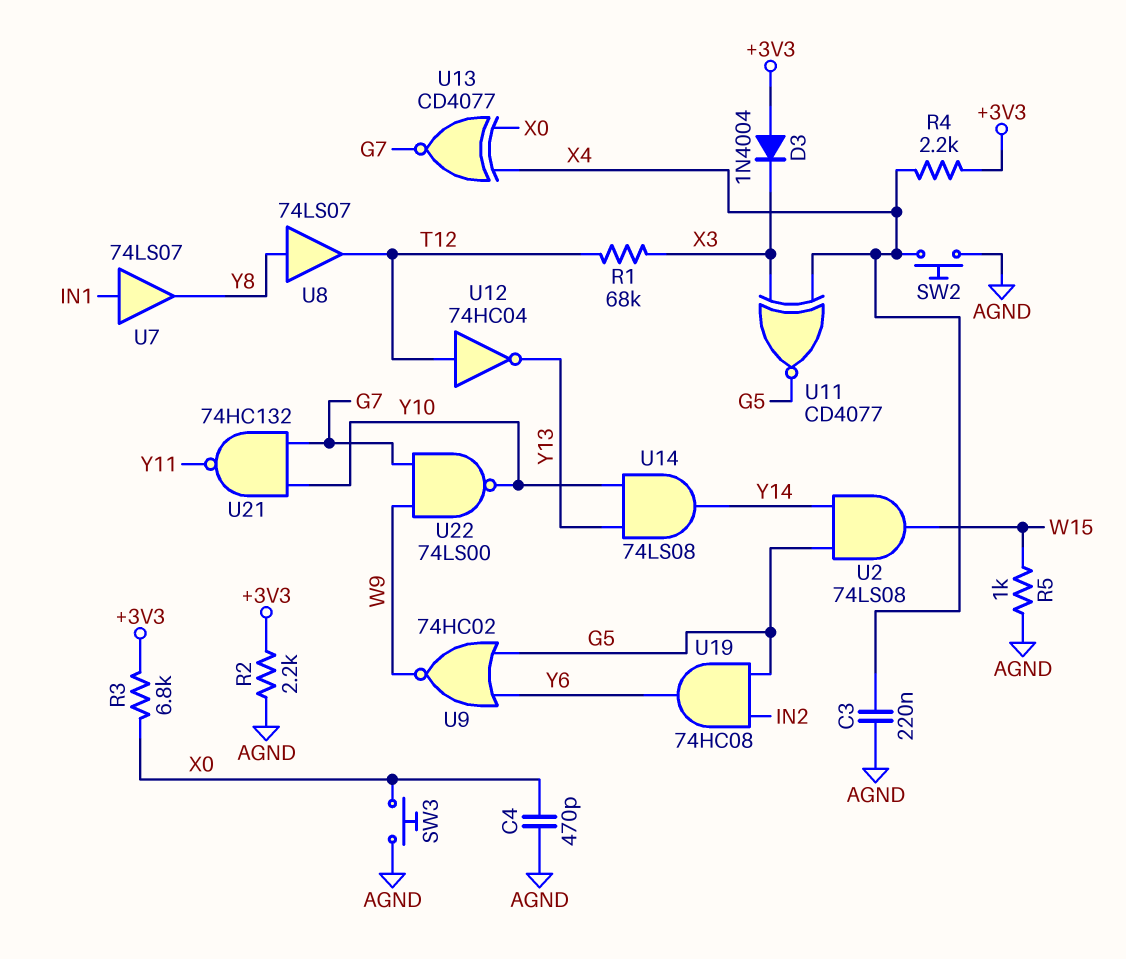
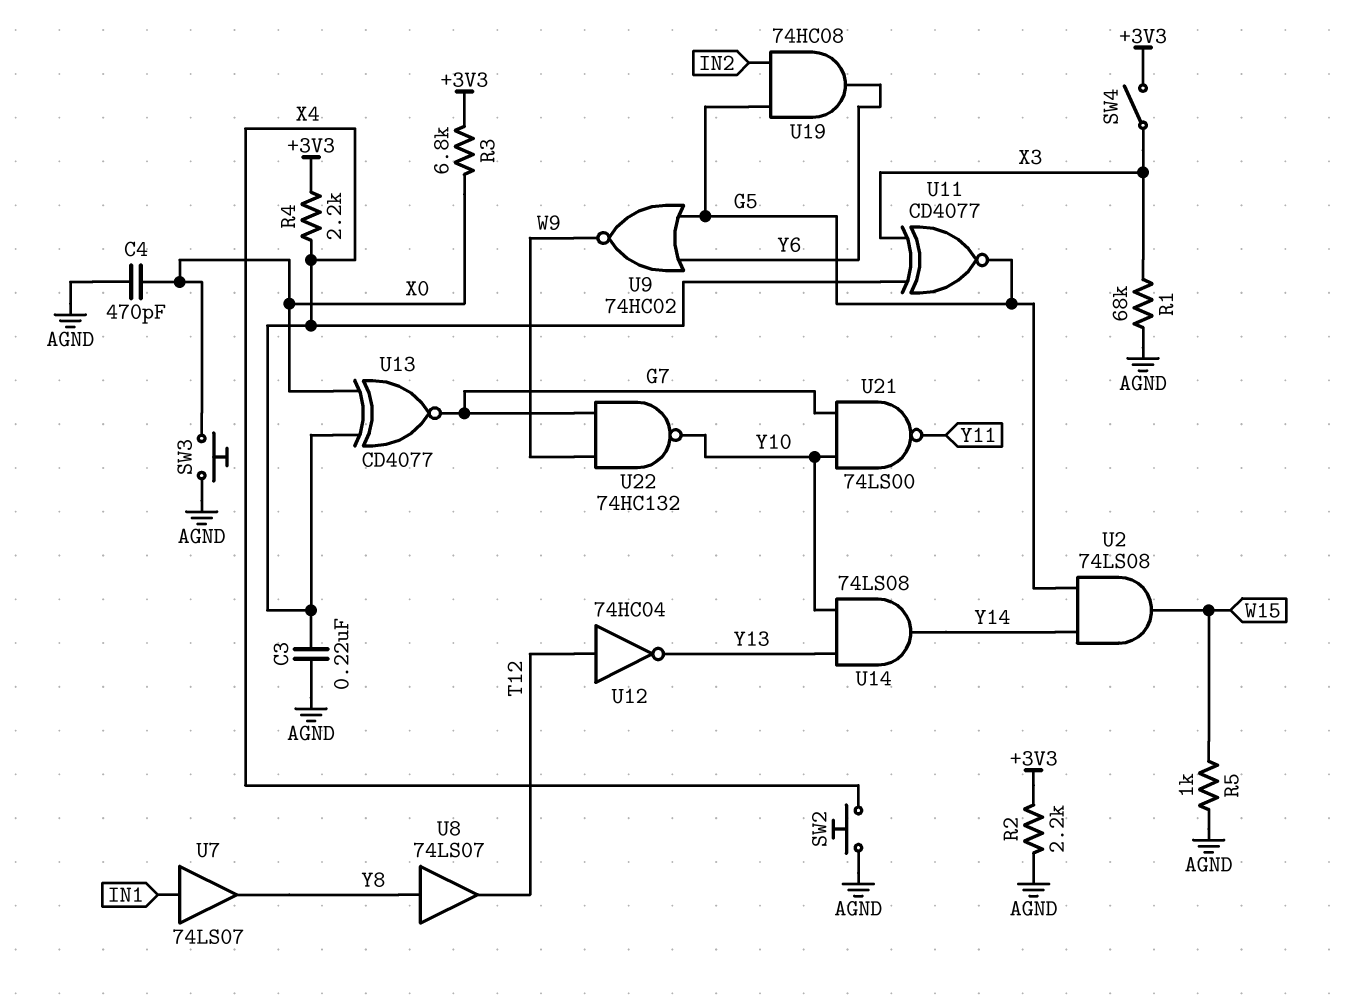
D3: diode 1N4004 (A +3V3, K X3) -> none
R1: 68k (T12, X3) -> 68k (AGND, X3)
SW4: none -> switch (+3V3, X3)
U21: NAND 74HC132 (in G7, in Y10, out Y11) -> NAND 74LS00 (in G7, in Y10, out Y11)
U22: NAND 74LS00 (in G7, in W9, out Y10) -> NAND 74HC132 (in G7, in W9, out Y10)

